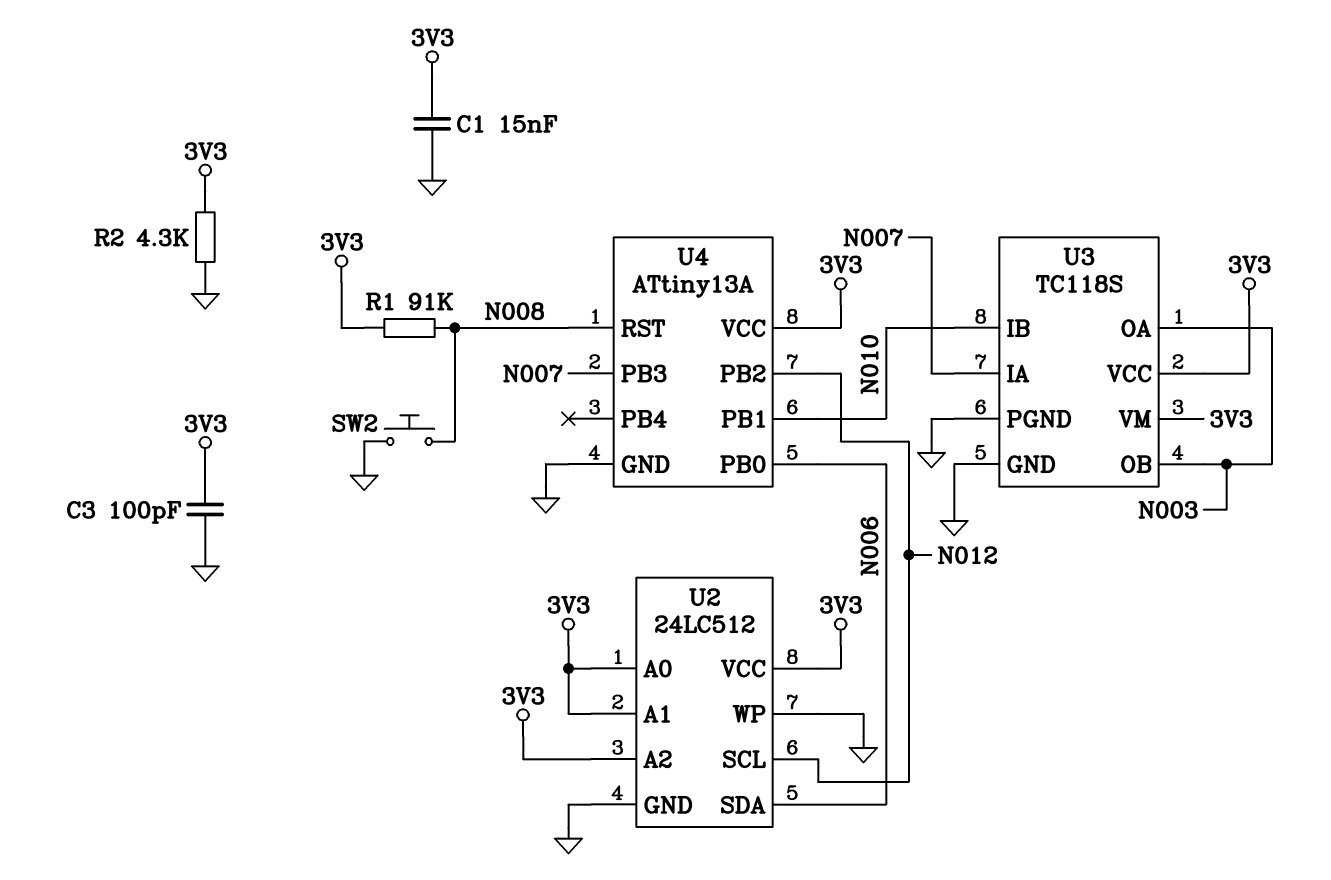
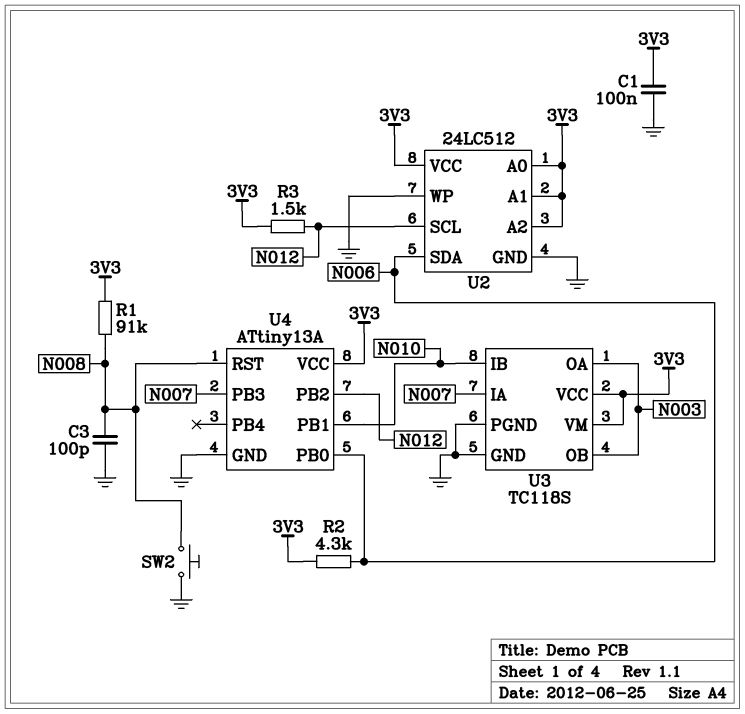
C1: 15nF (3V3, GND) -> 100nF (3V3, GND)
C3: 100pF (3V3, GND) -> 100pF (GND, N008)
R2: 4.3k (3V3, GND) -> 4.3k (3V3, N006)
R3: none -> 1.5k (3V3, N012)

